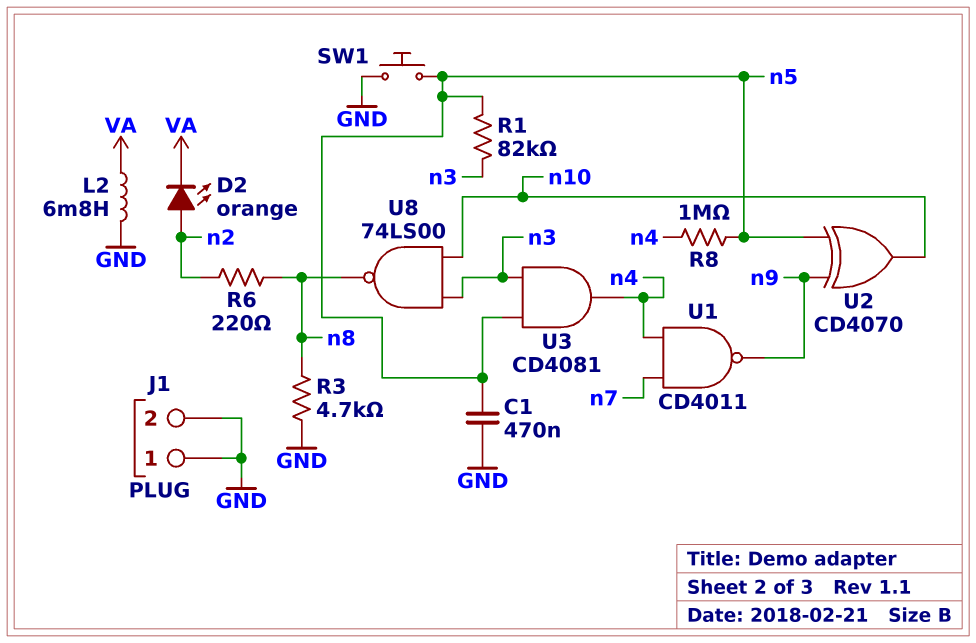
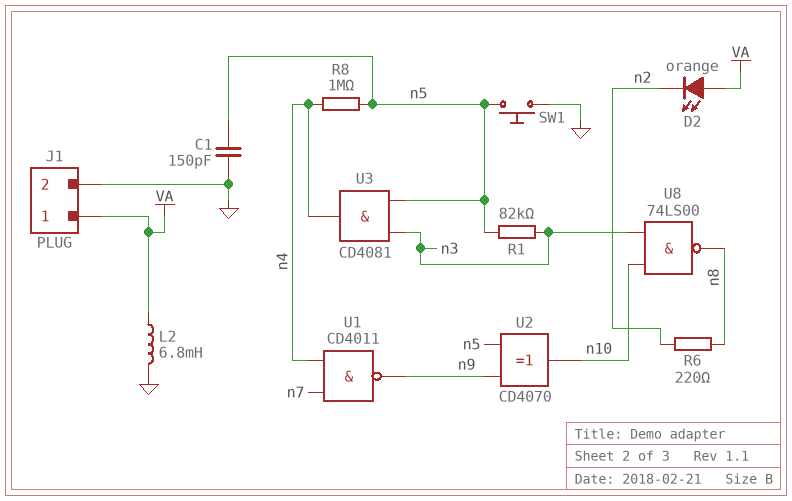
C1: 470nF (GND, n5) -> 150pF (GND, n5)
D2: LED orange (A n2, K VA) -> LED orange (A VA, K n2)
J1 pin 1: GND -> VA
R3: 4.7k (GND, n8) -> none

